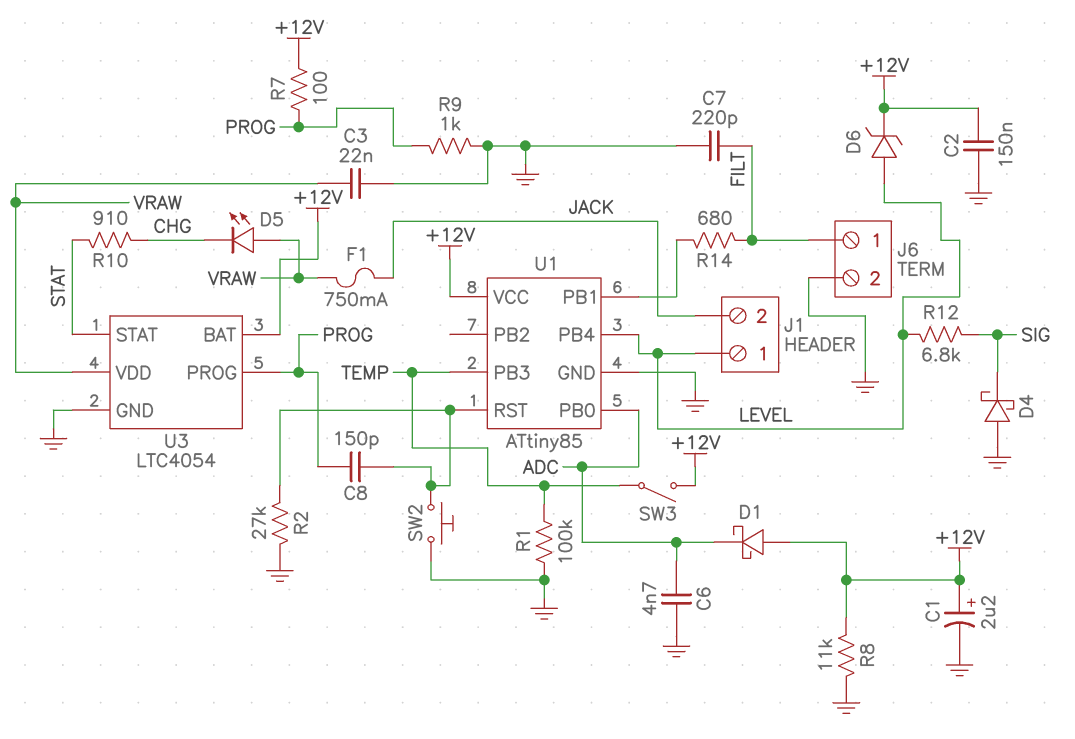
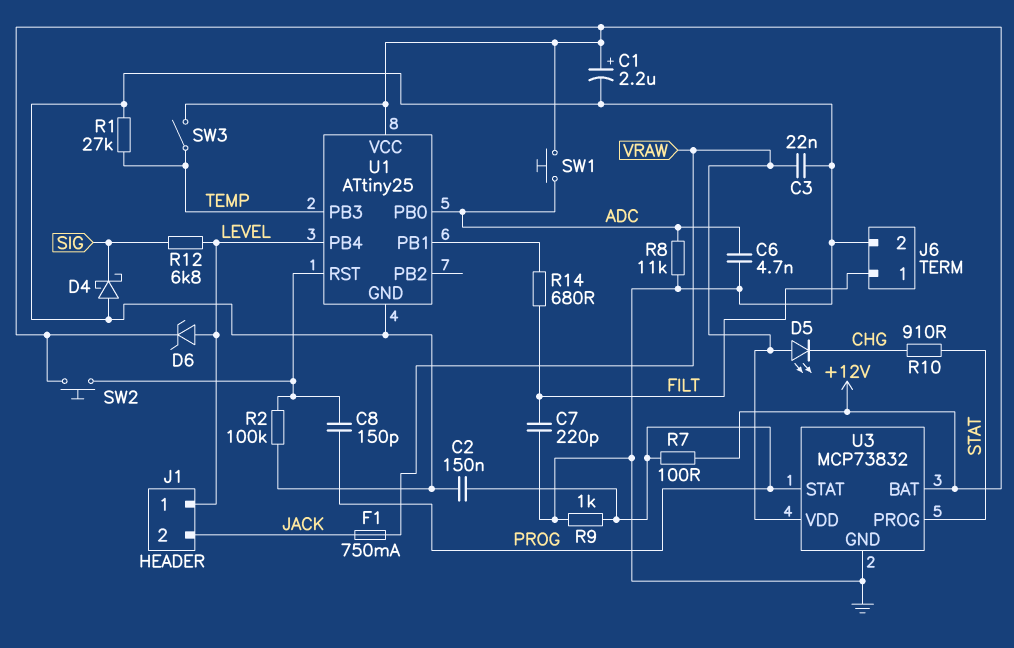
C2: 150nF (+12V, GND) -> 150nF (GND, PROG)
D1: schottky (A +12V, K ADC) -> none
R1: 100k (GND, TEMP) -> 27k (GND, TEMP)
R2: 27k (GND, U1/RST) -> 100k (GND, U1/RST)
R8: 11k (+12V, GND) -> 11k (ADC, GND)
SW1: none -> button (+12V, ADC)
SW2: button (GND, U1/RST) -> button (+12V, U1/RST)
U1: ATtiny85 -> ATtiny25
U3: LTC4054 -> MCP73832
U3 pin PROG: PROG -> STAT
U3 pin STAT: STAT -> PROG

